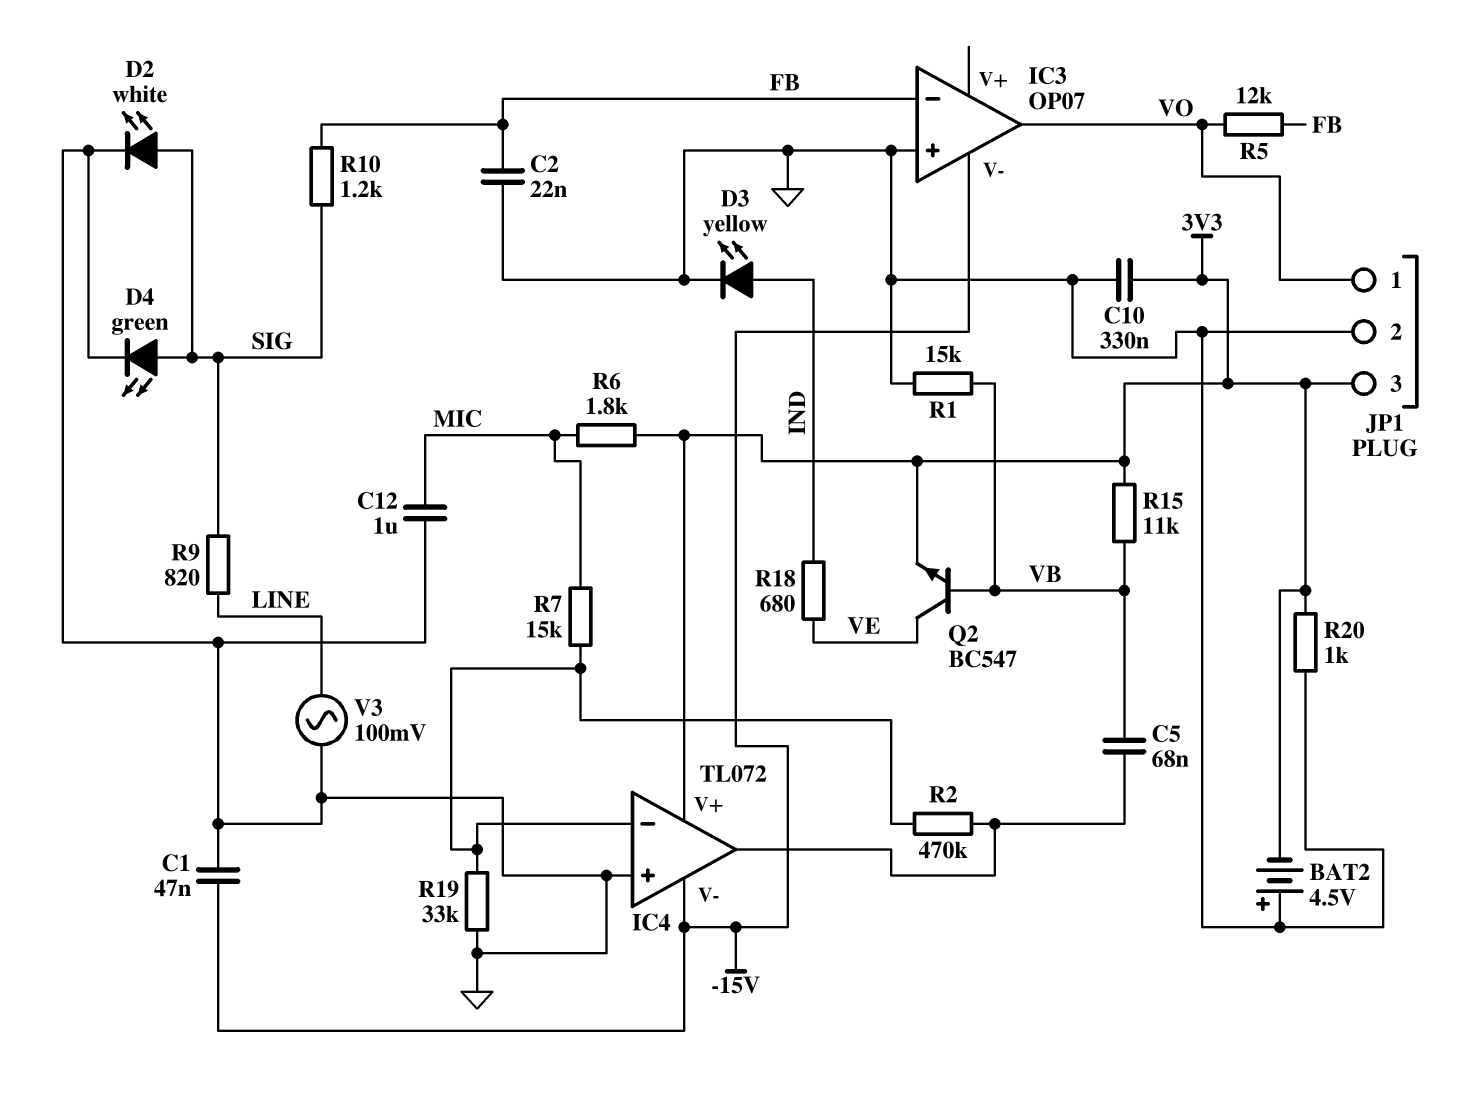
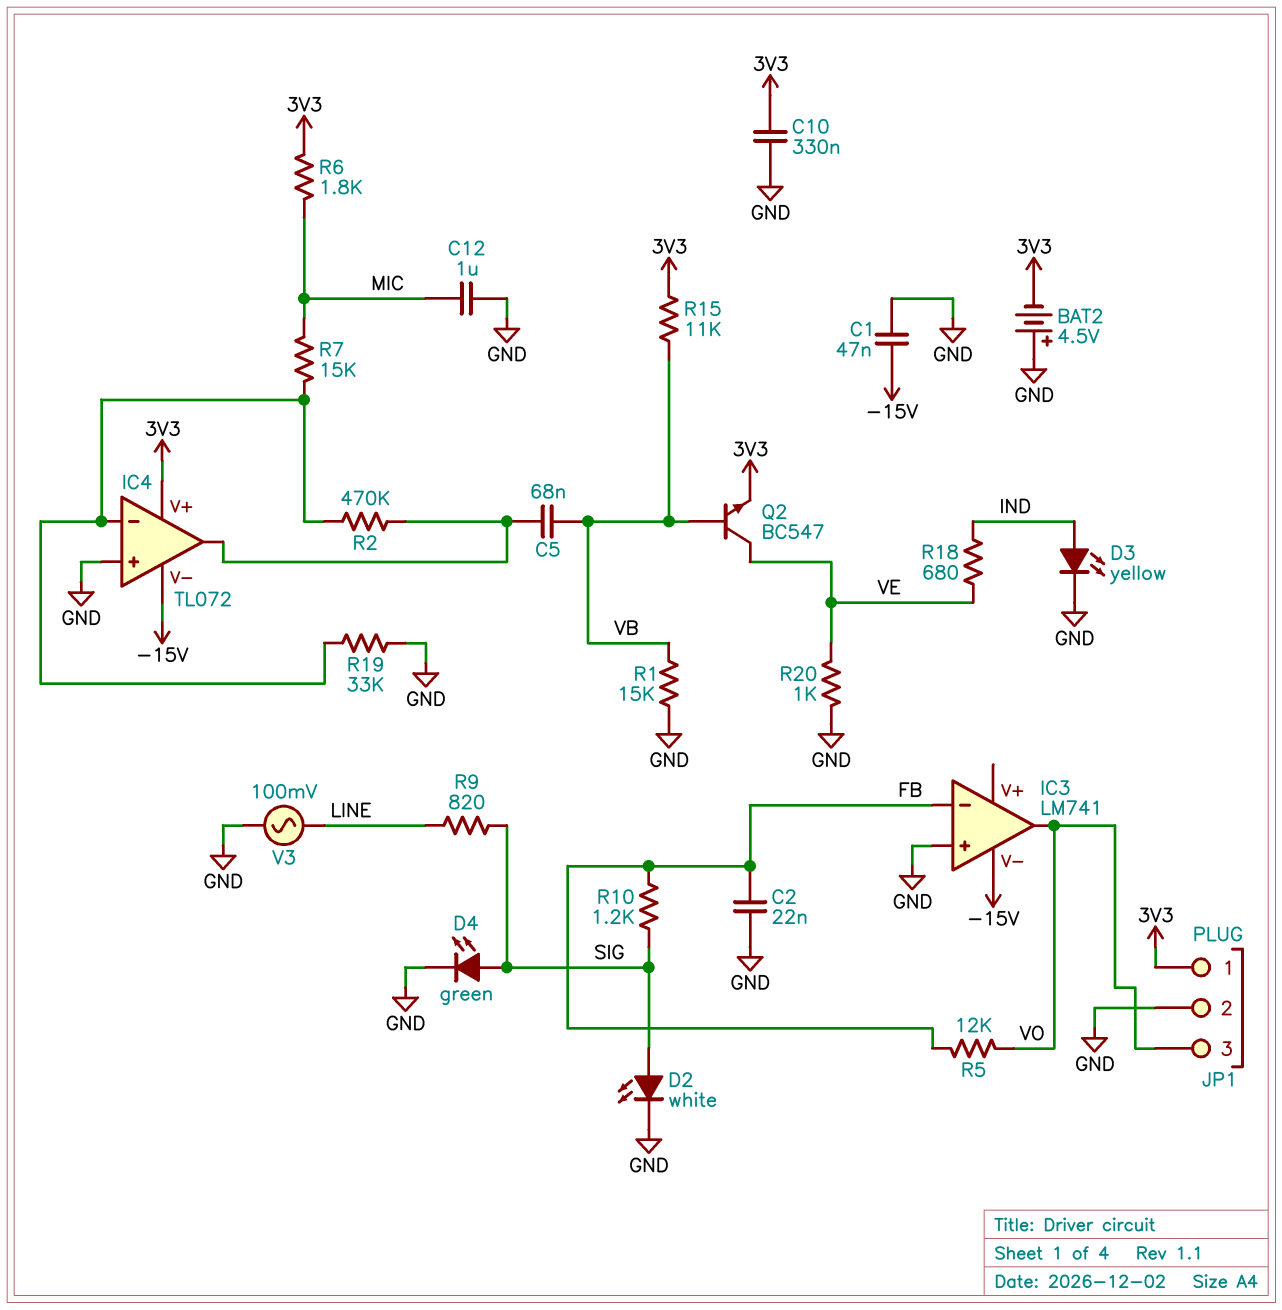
IC3: OP07 -> LM741
JP1 pin 1: VO -> 3V3
JP1 pin 3: 3V3 -> VO
R20: 1k (3V3, GND) -> 1k (GND, VE)

